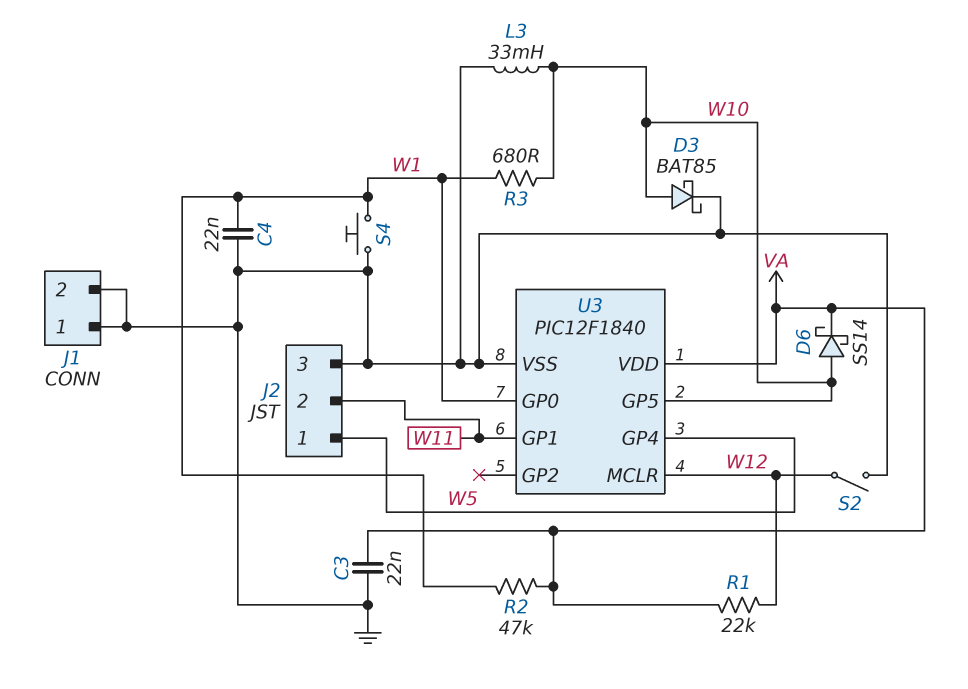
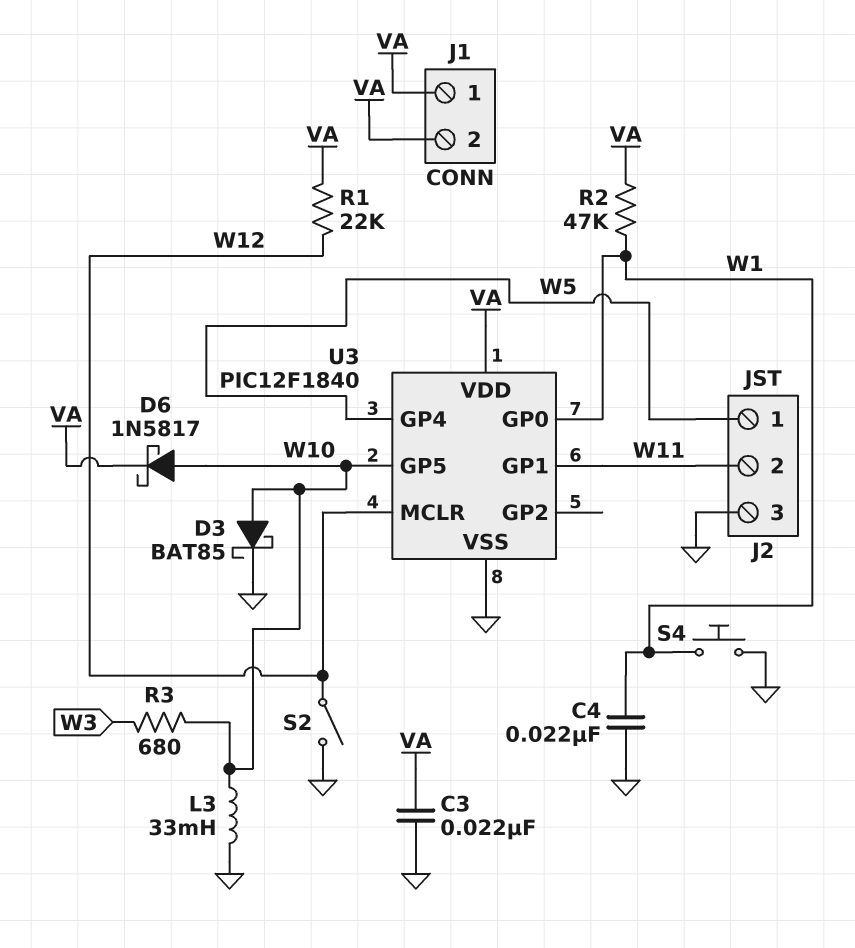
D6: schottky SS14 (A W10, K VA) -> schottky 1N5817 (A W10, K VA)
J1 pin 1: GND -> VA
J1 pin 2: GND -> VA
R3: 680 (W1, W10) -> 680 (W3, W10)

